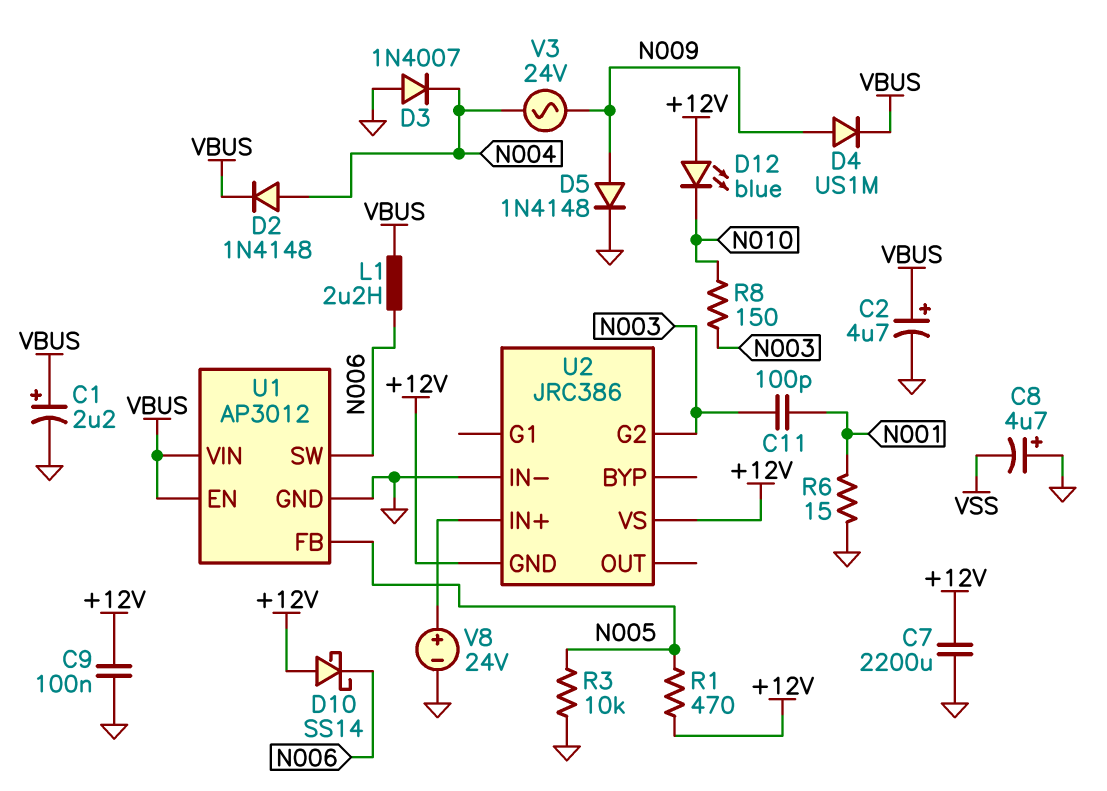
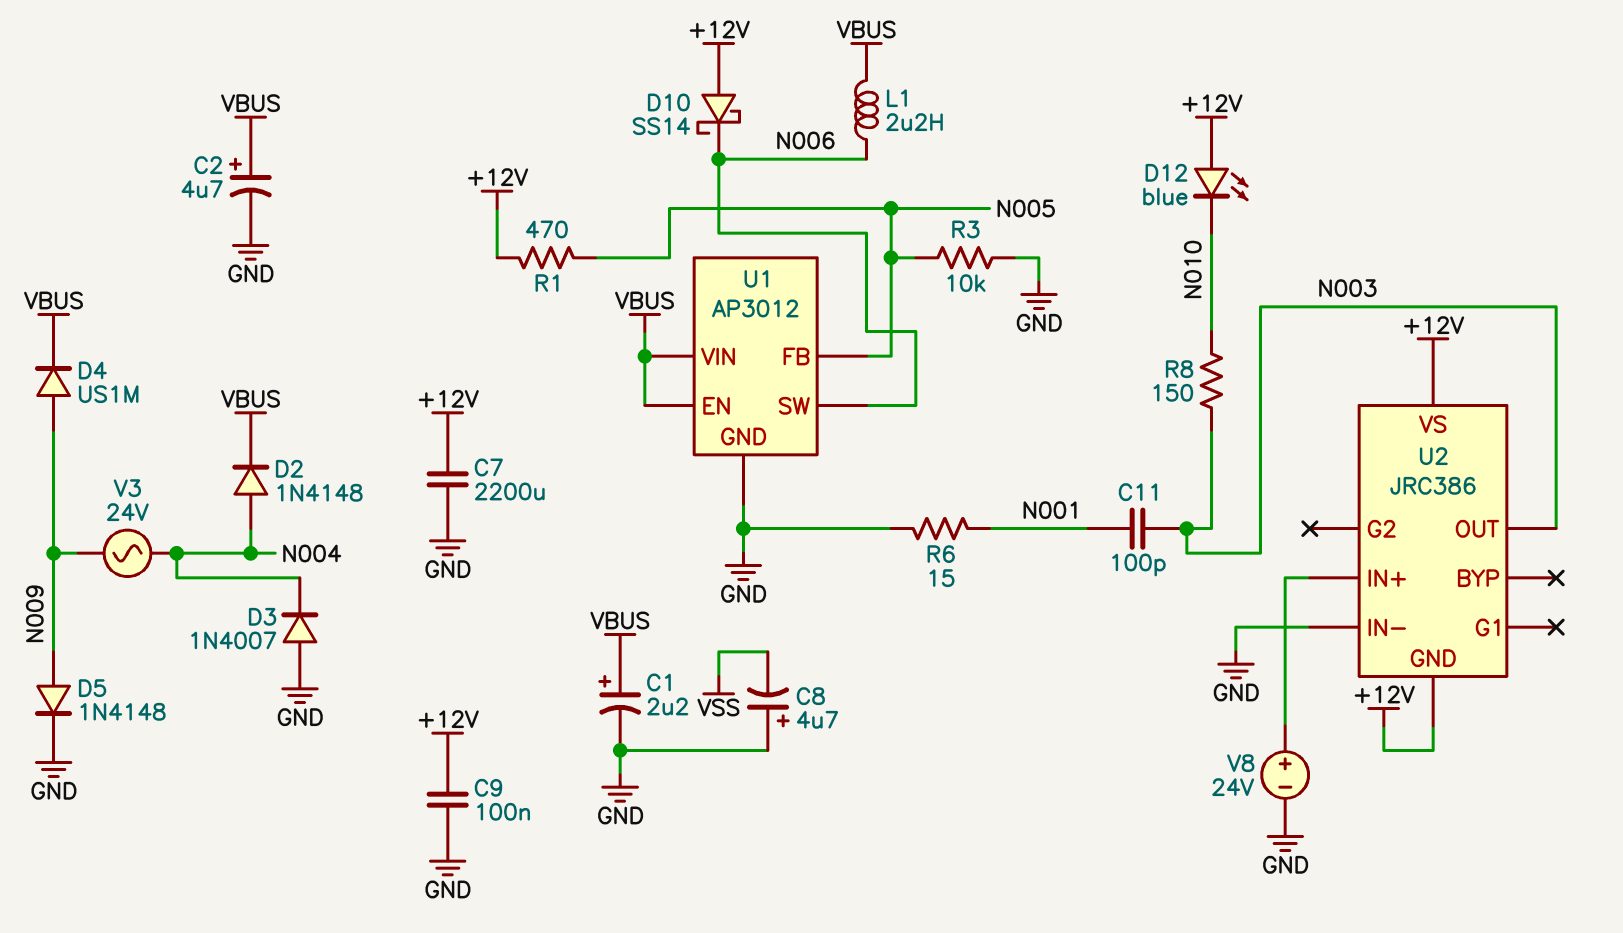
U2 pin G2: N003 -> none
U2 pin OUT: none -> N003

